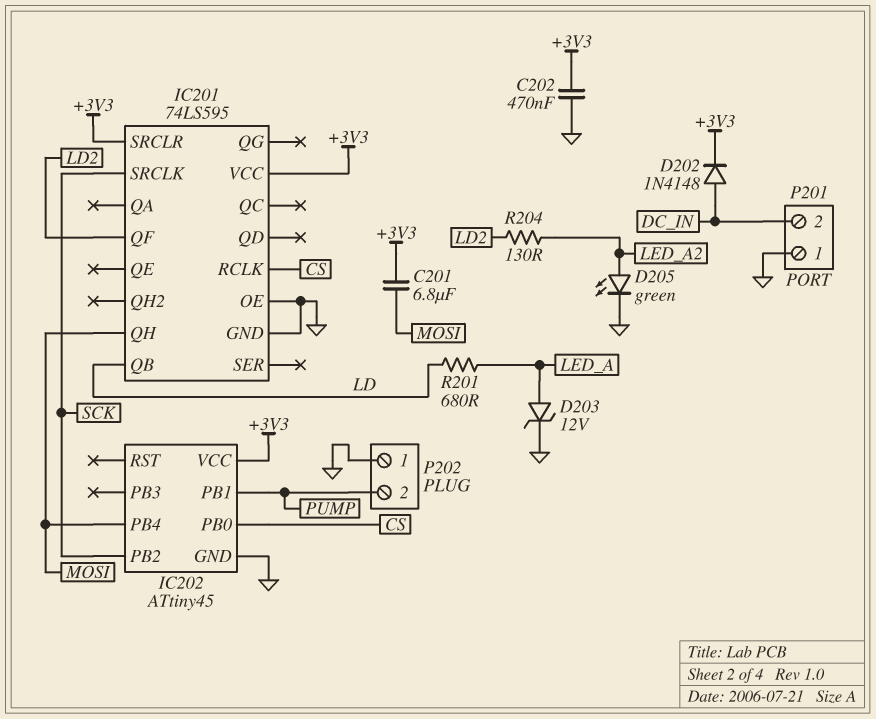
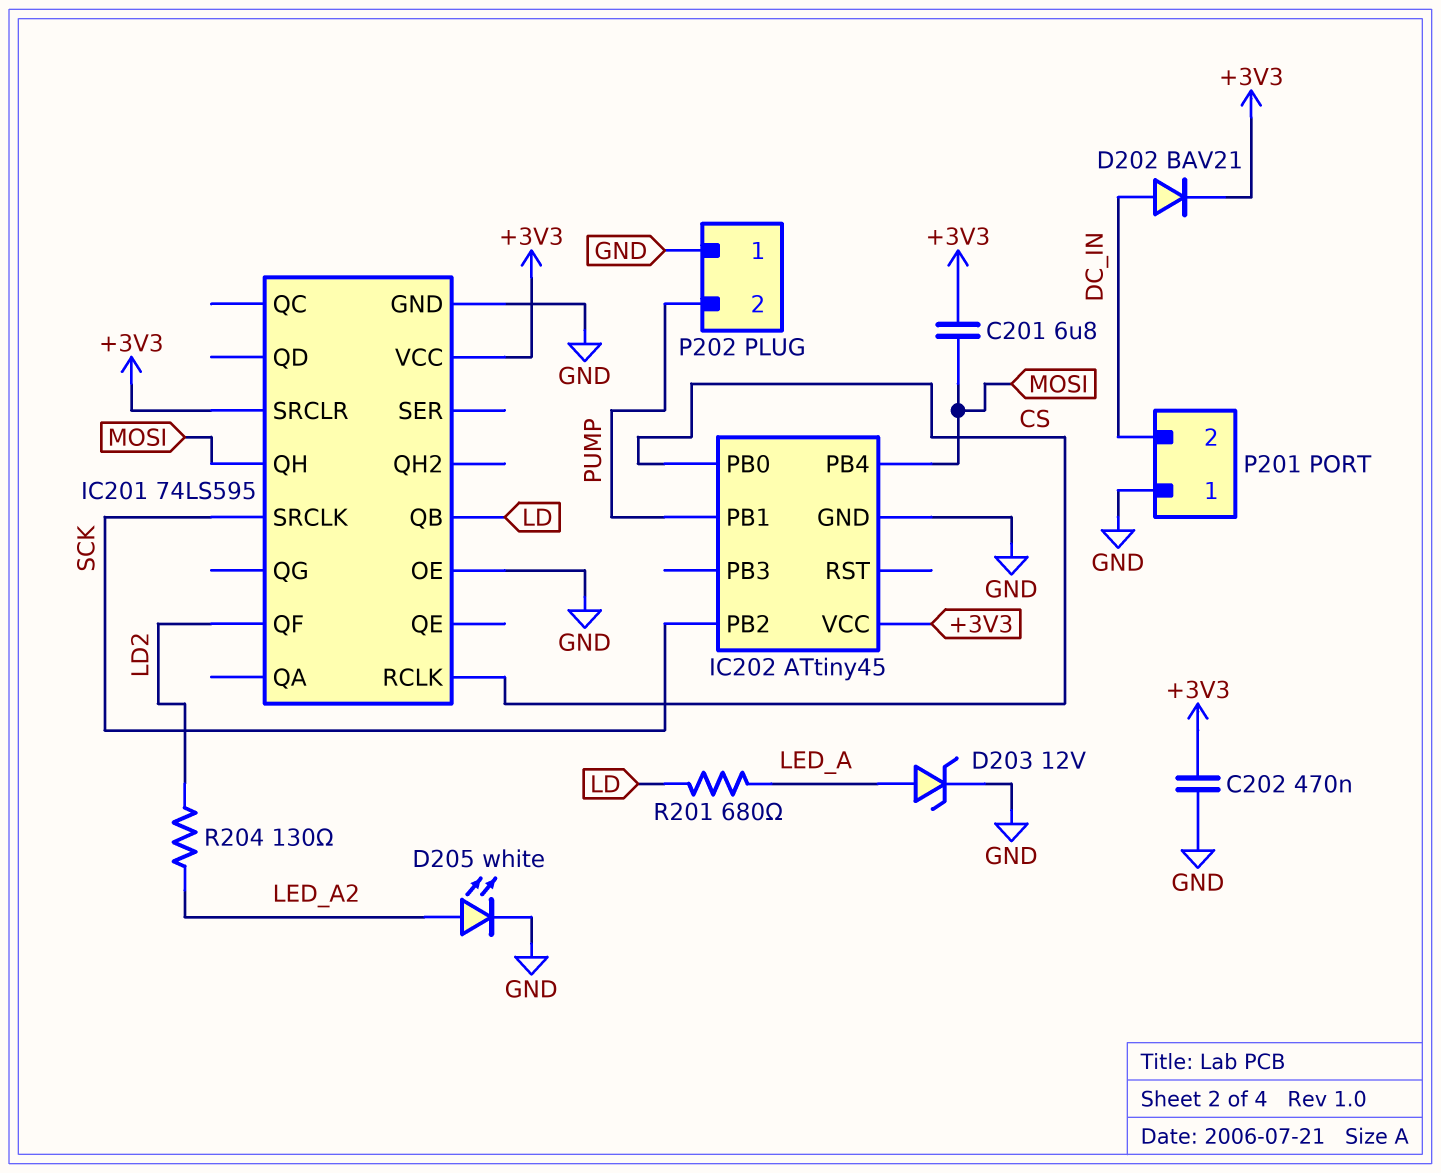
D202: diode 1N4148 (A DC_IN, K +3V3) -> diode BAV21 (A DC_IN, K +3V3)
D205: LED green (A LED_A2, K GND) -> LED white (A LED_A2, K GND)

